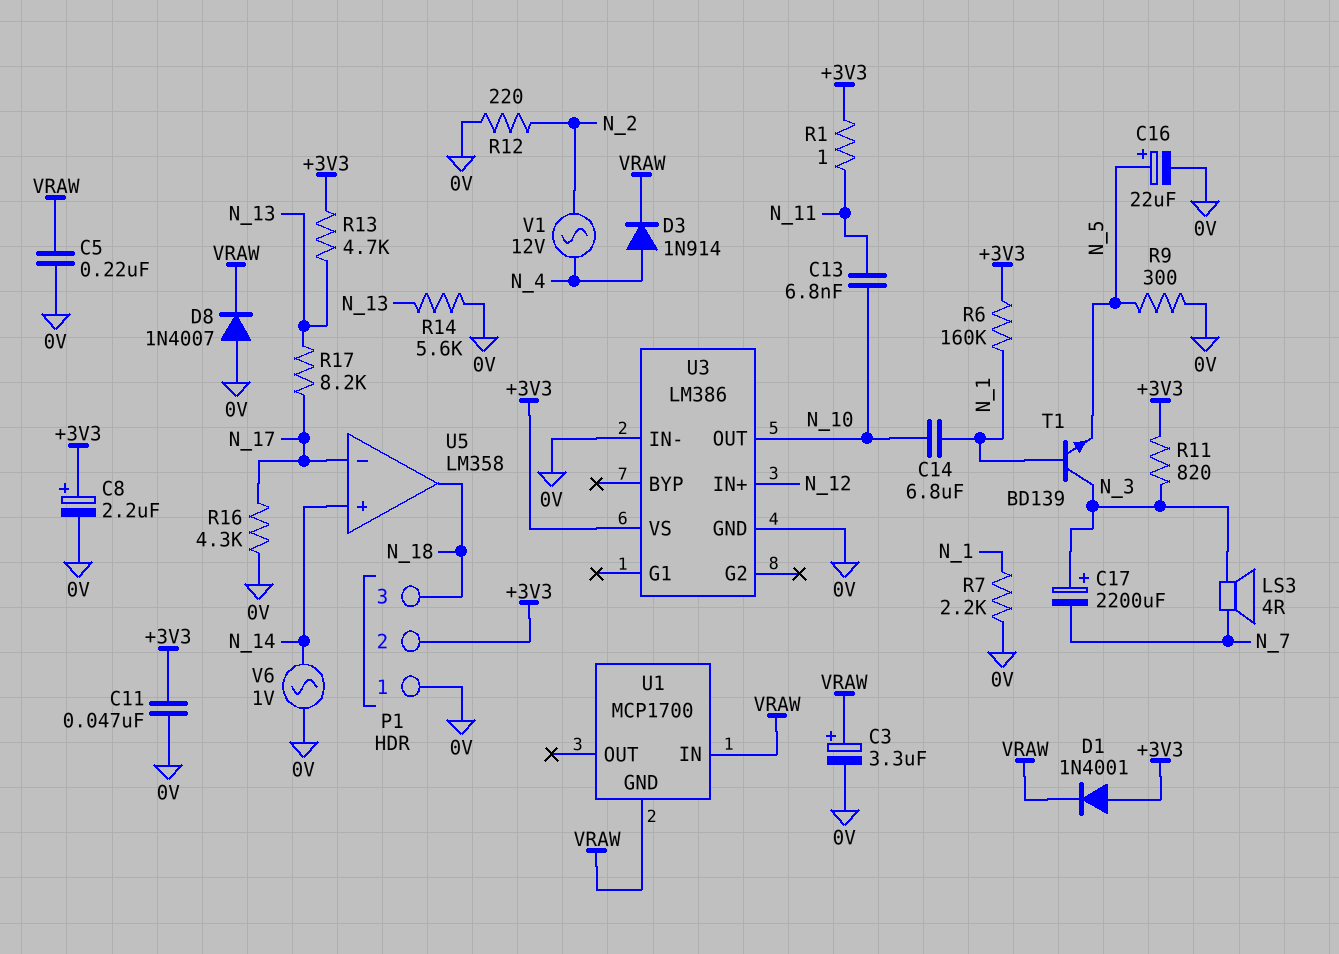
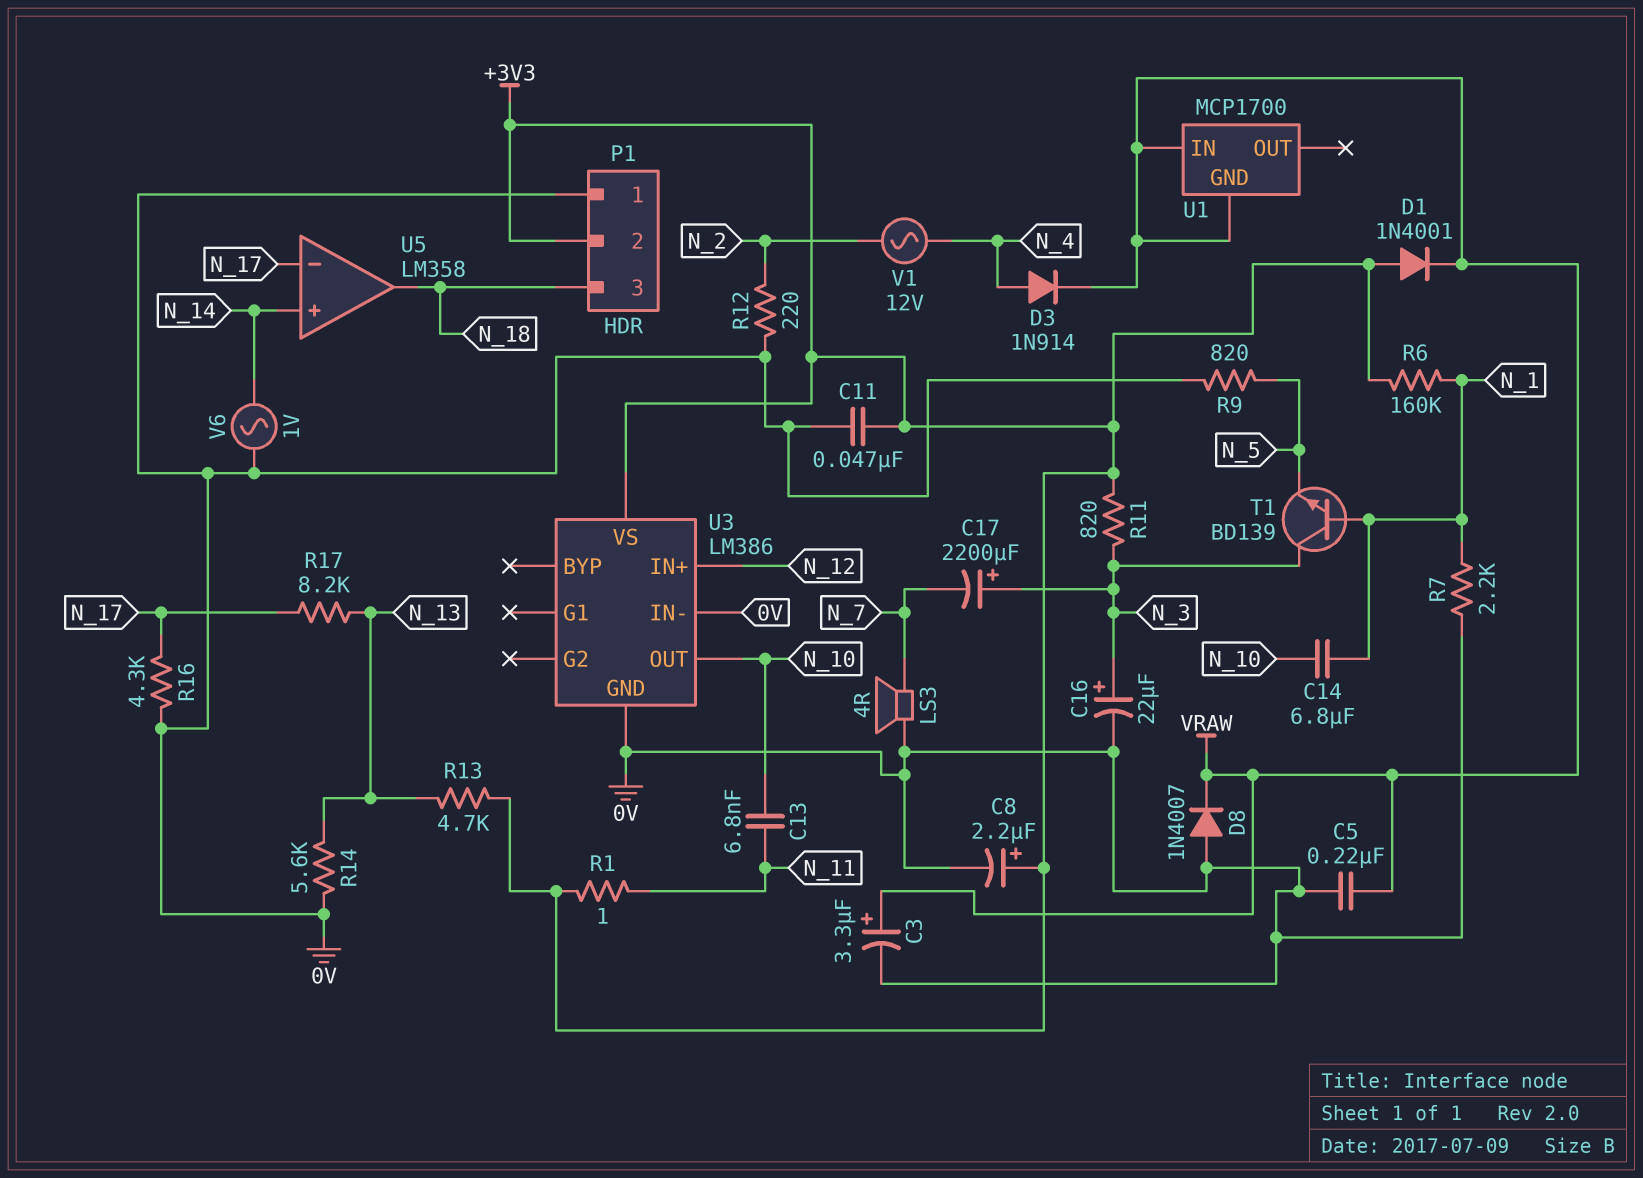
C16: 22uF (plus N_5, minus 0V) -> 22uF (plus N_3, minus 0V)
LS3: speaker 4R (N_3, N_7) -> speaker 4R (0V, N_7)
R9: 300 (0V, N_5) -> 820 (0V, N_5)

